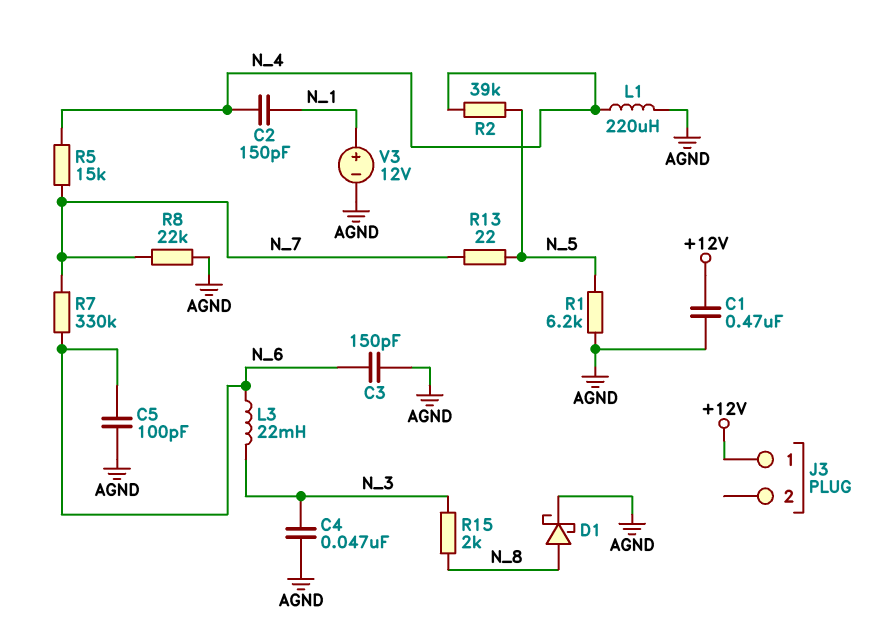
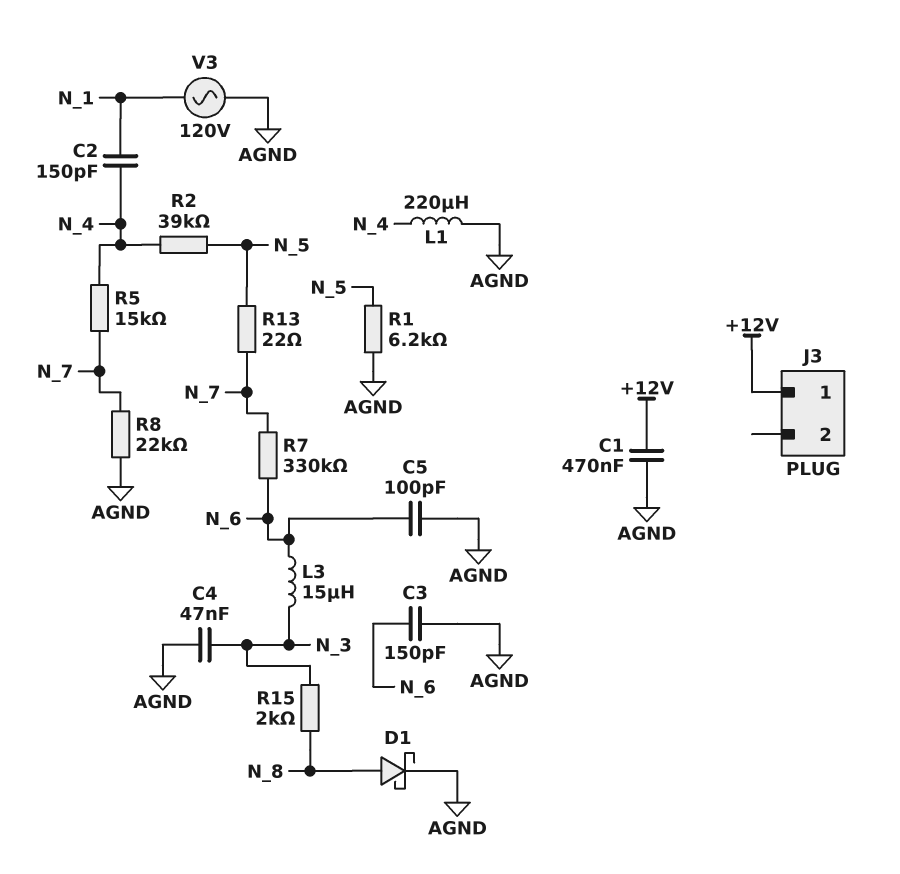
L3: 22mH (N_3, N_6) -> 15uH (N_3, N_6)
V3: 12V (plus N_1, minus AGND) -> AC 120V (AGND, N_1)

